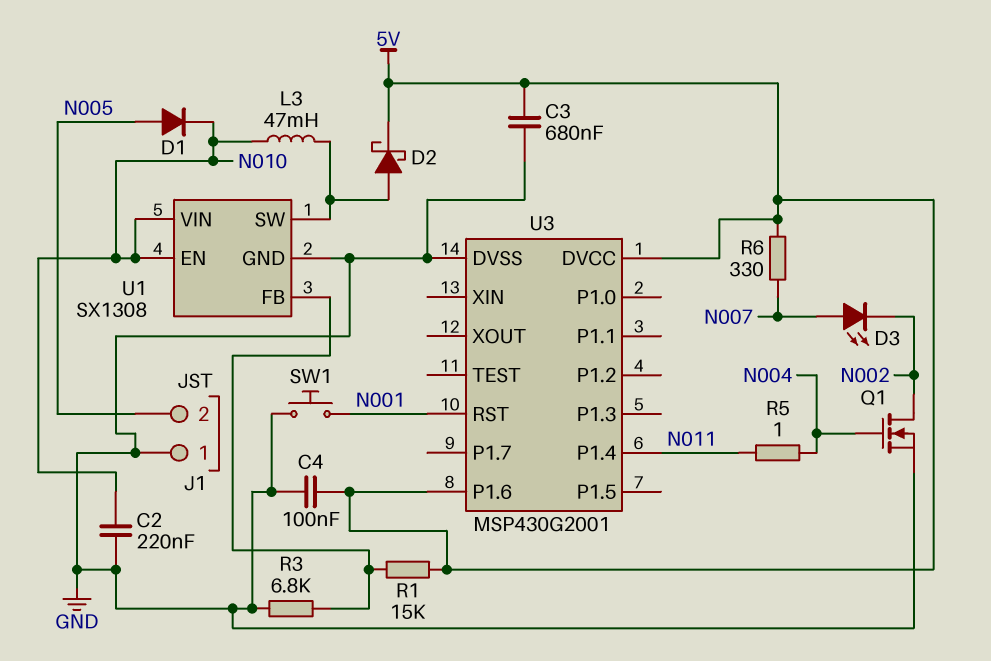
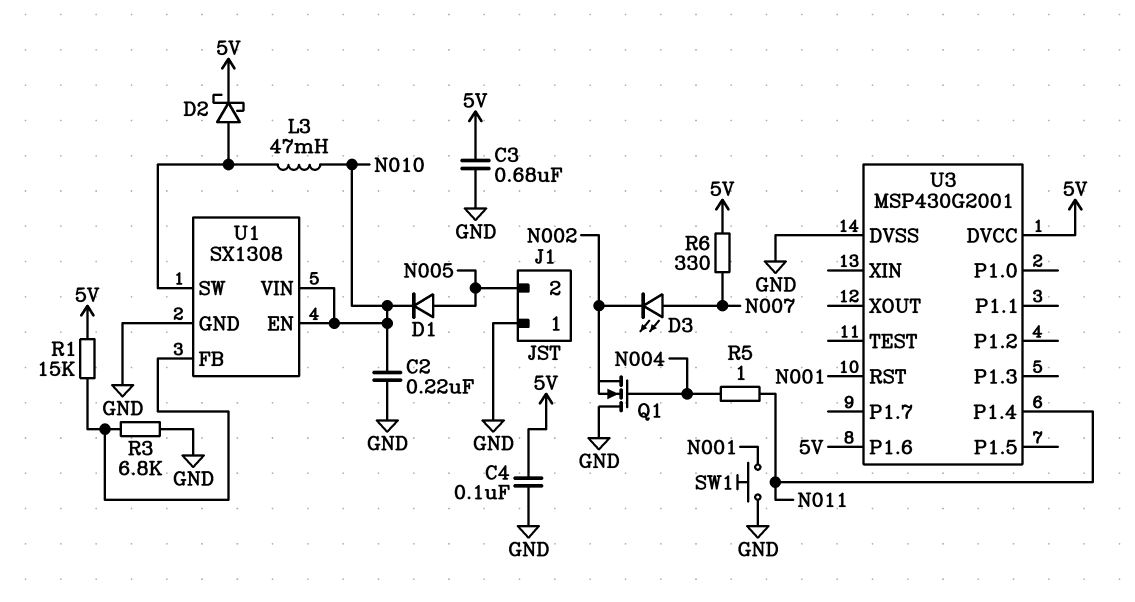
Q1: NMOS (G N004, D N002, S GND) -> NMOS (G N004, D GND, S N002)

